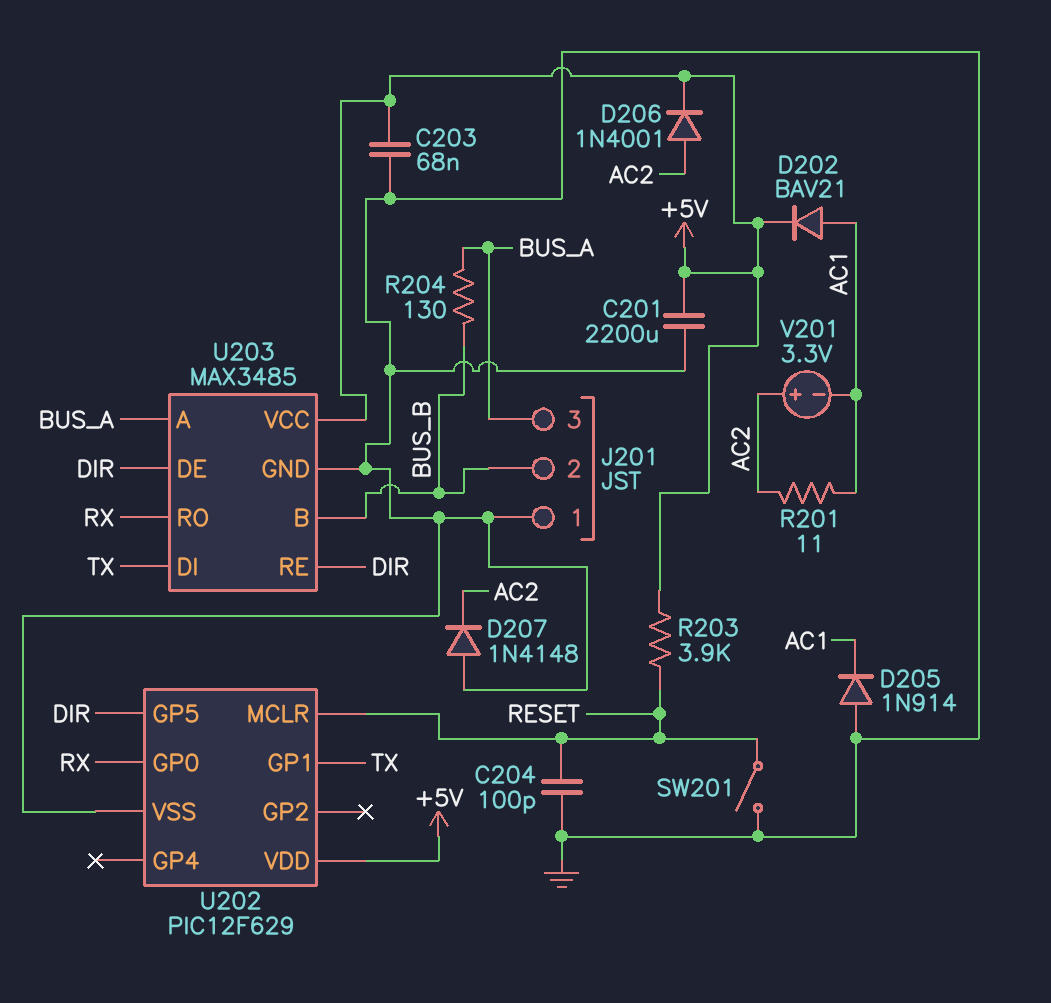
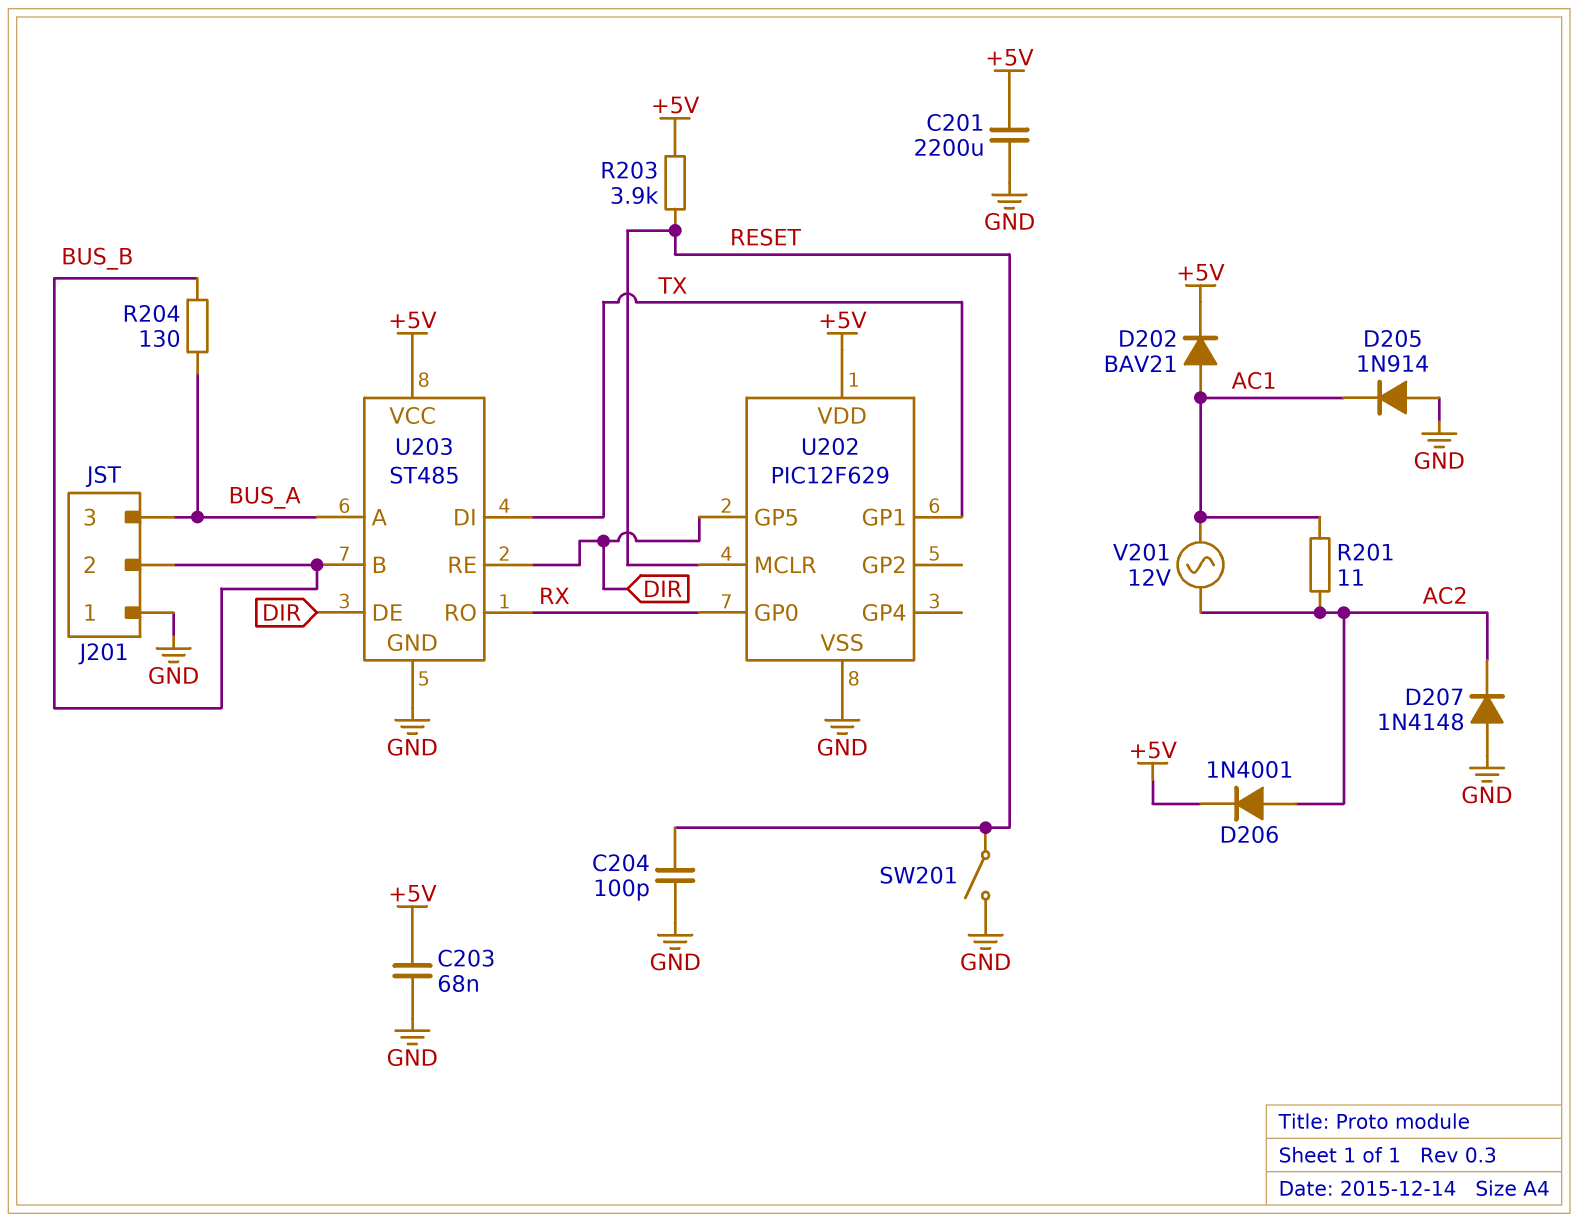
U203: MAX3485 -> ST485
V201: 3.3V (plus AC2, minus AC1) -> AC 12V (AC1, AC2)

